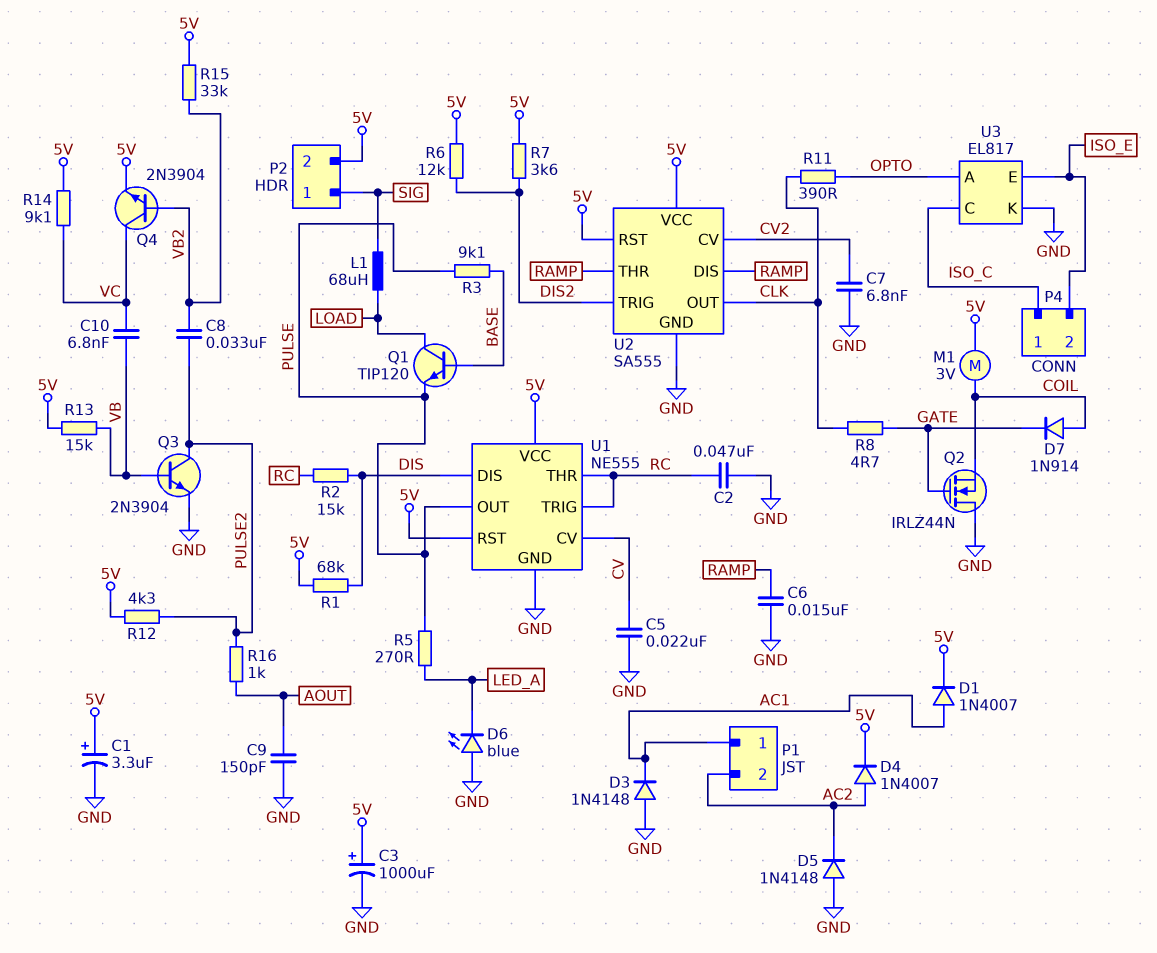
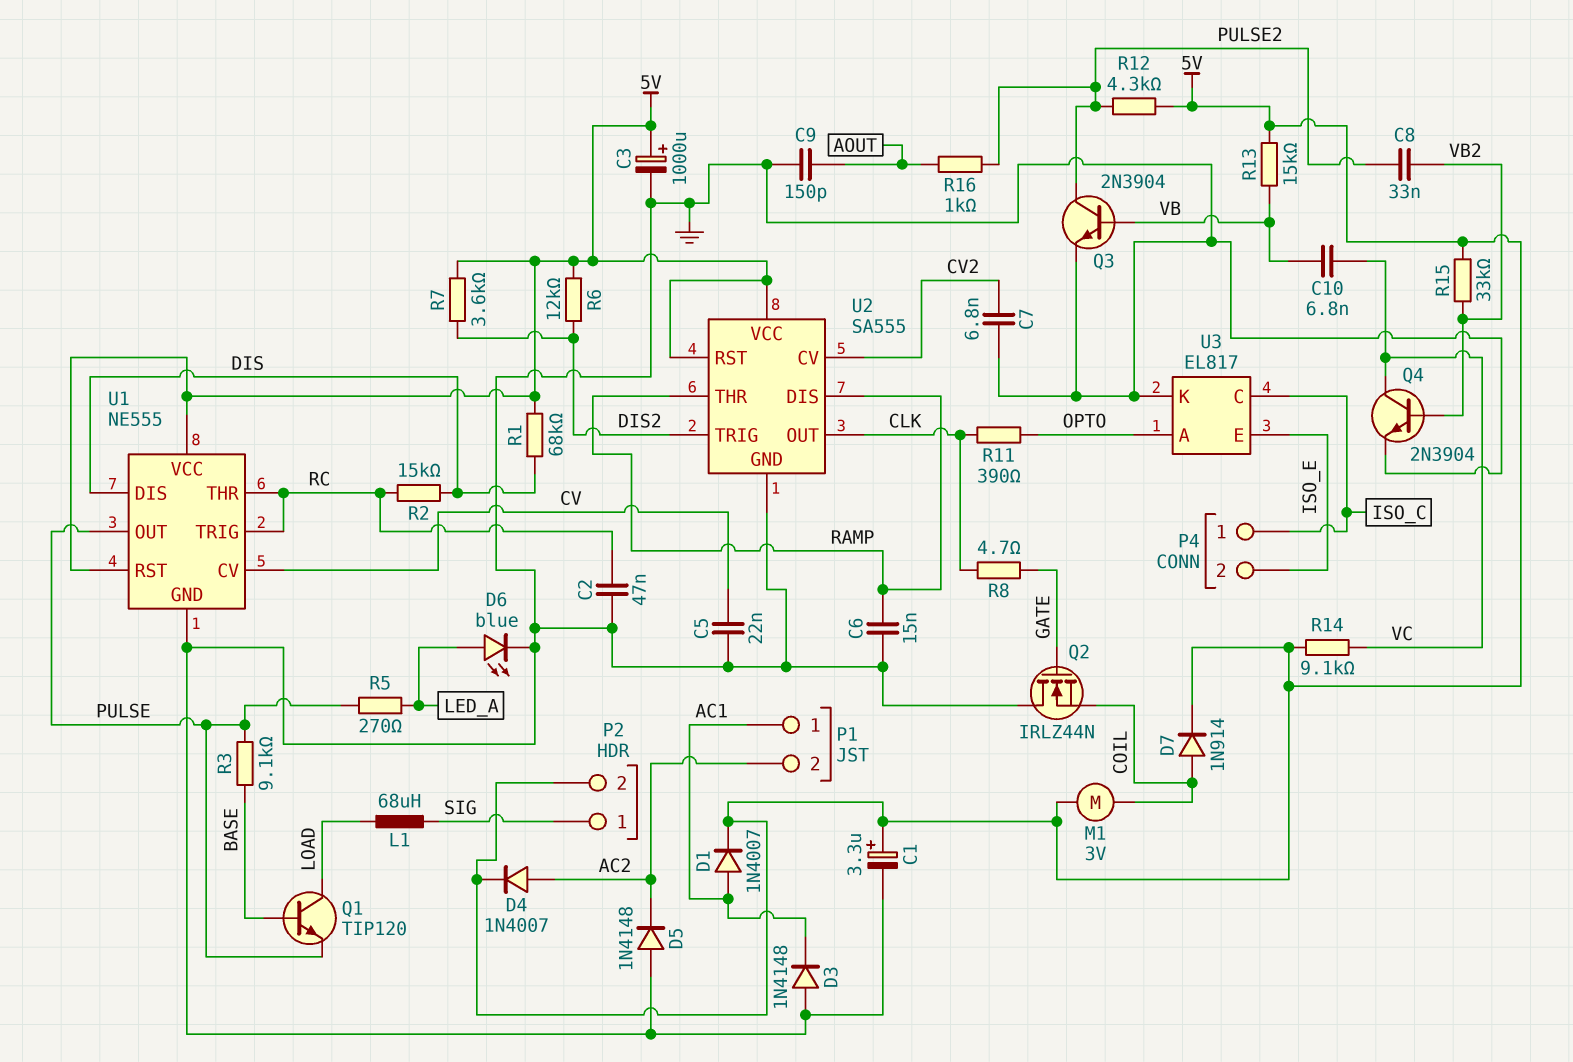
D6: LED blue (A GND, K LED_A) -> LED blue (A LED_A, K GND)
D7: diode 1N914 (A COIL, K GATE) -> diode 1N914 (A COIL, K 5V)
Q4: NPN 2N3904 (B VB2, C VC, E 5V) -> NPN 2N3904 (B VB2, C VC, E GND)

